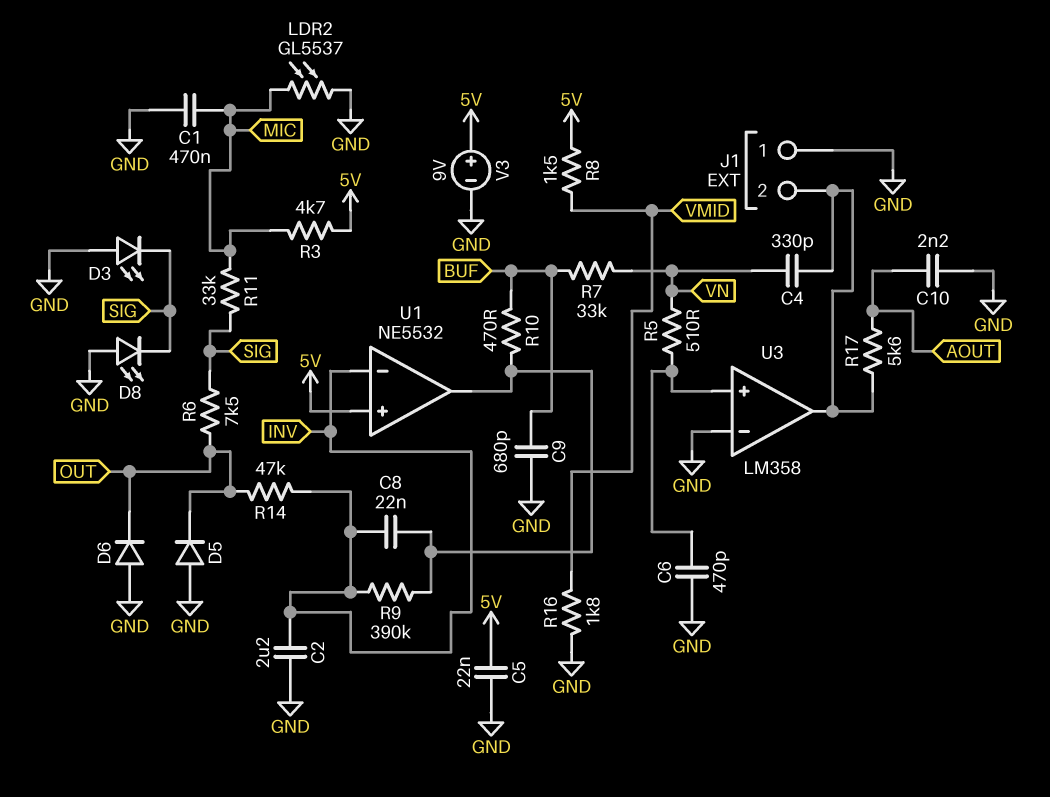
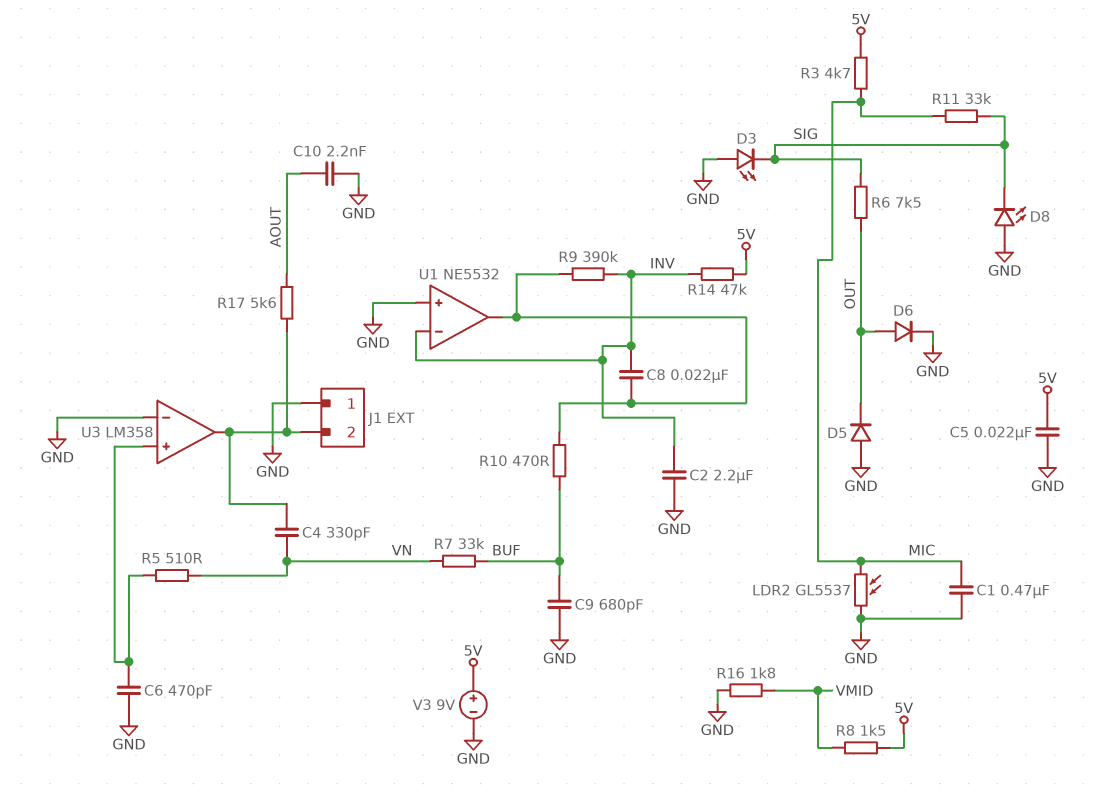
D6: diode (A GND, K OUT) -> diode (A OUT, K GND)
R14: 47k (INV, OUT) -> 47k (5V, INV)
U1 pin in+: 5V -> GND

